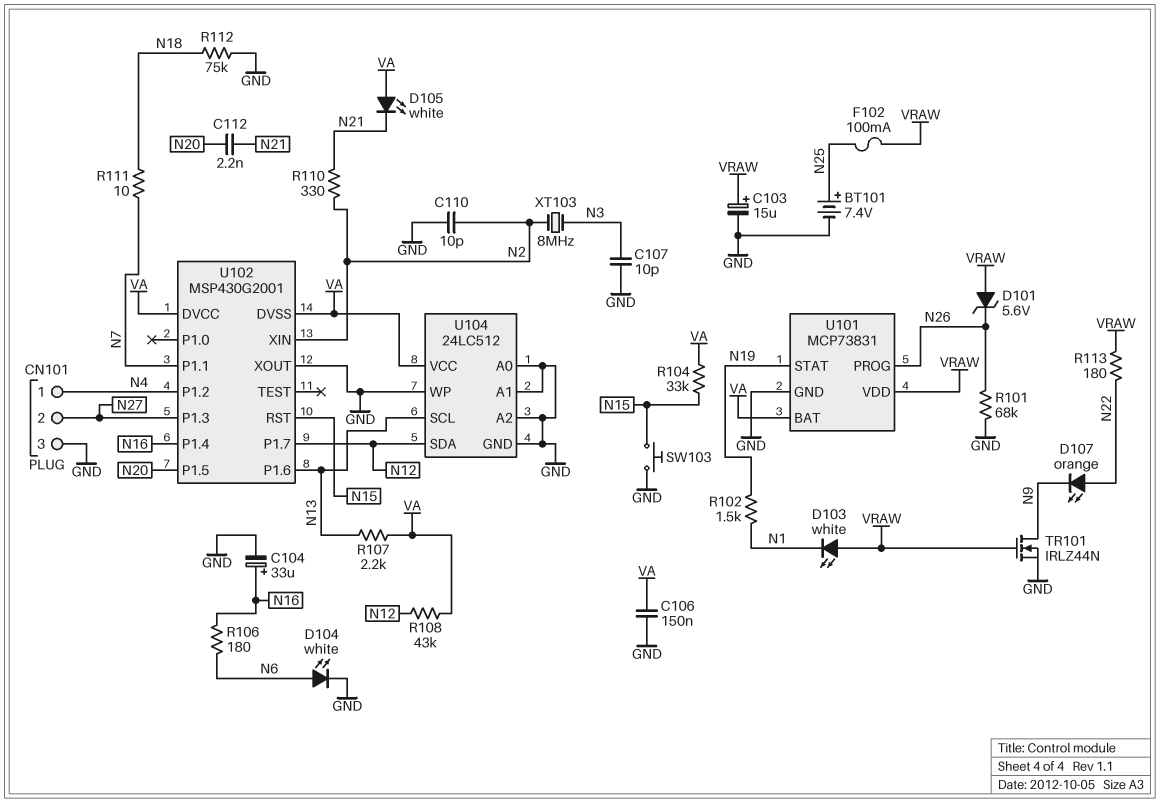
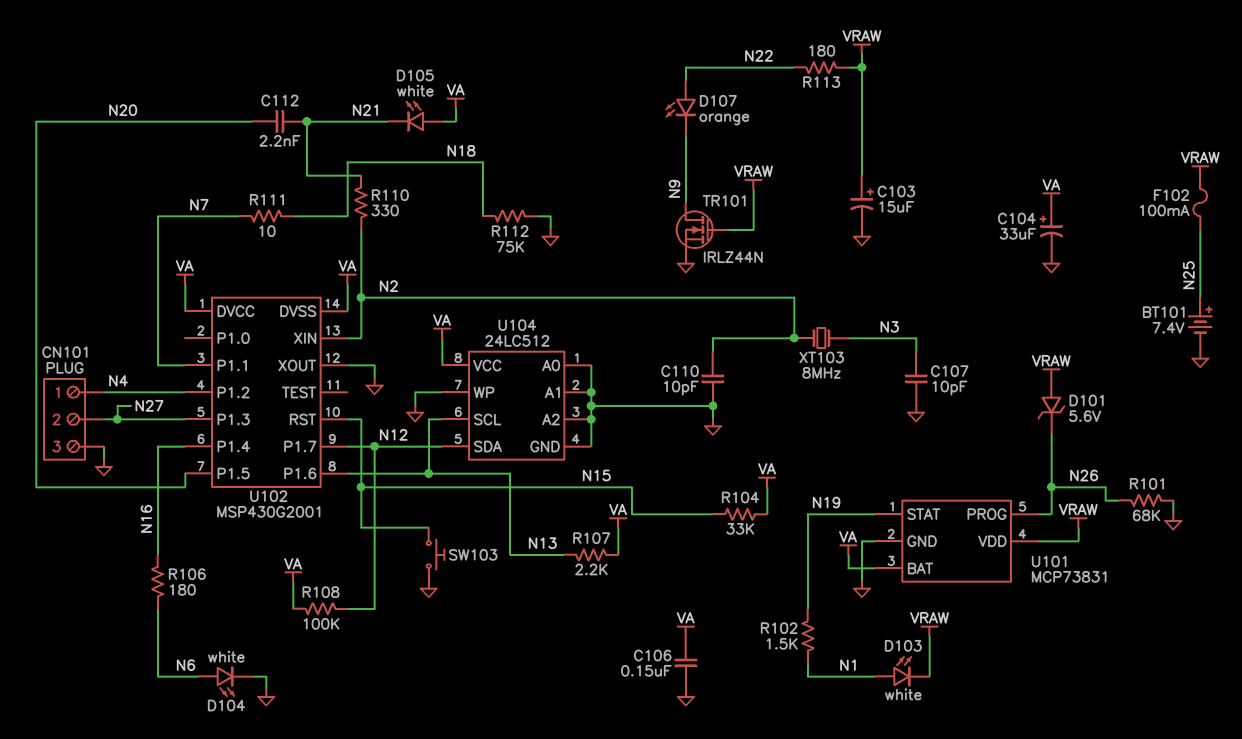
C104: 33uF (plus N16, minus GND) -> 33uF (plus VA, minus GND)
D103: LED white (A VRAW, K N1) -> LED white (A N1, K VRAW)
R108: 43k (N12, VA) -> 100k (N12, VA)

